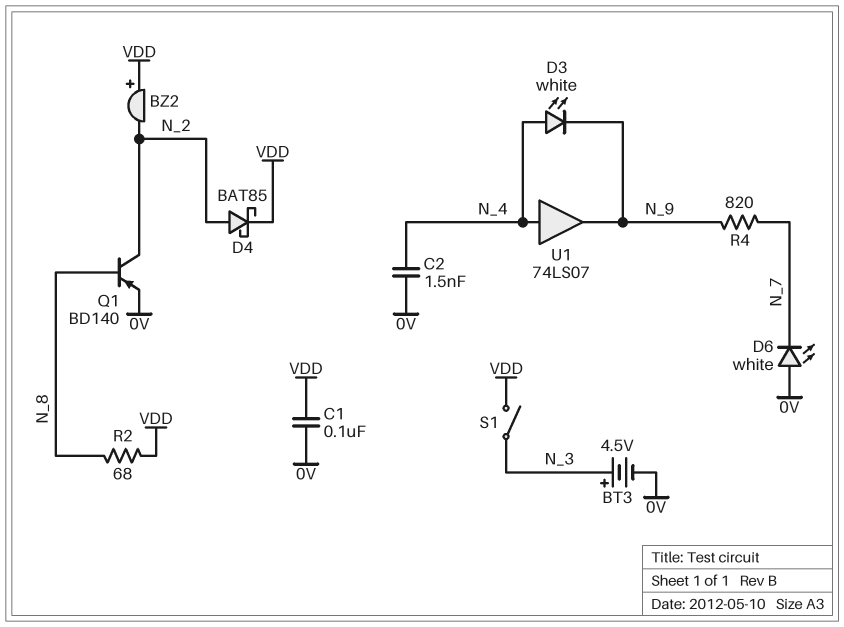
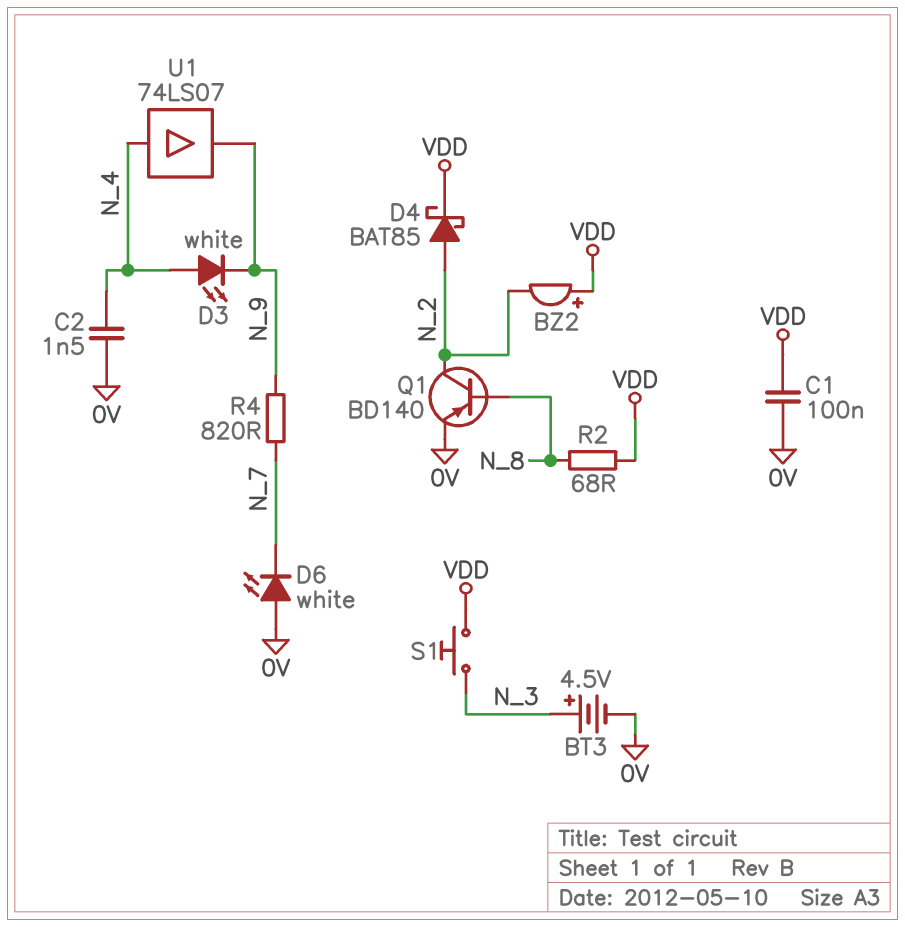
S1: switch (N_3, VDD) -> button (N_3, VDD)

